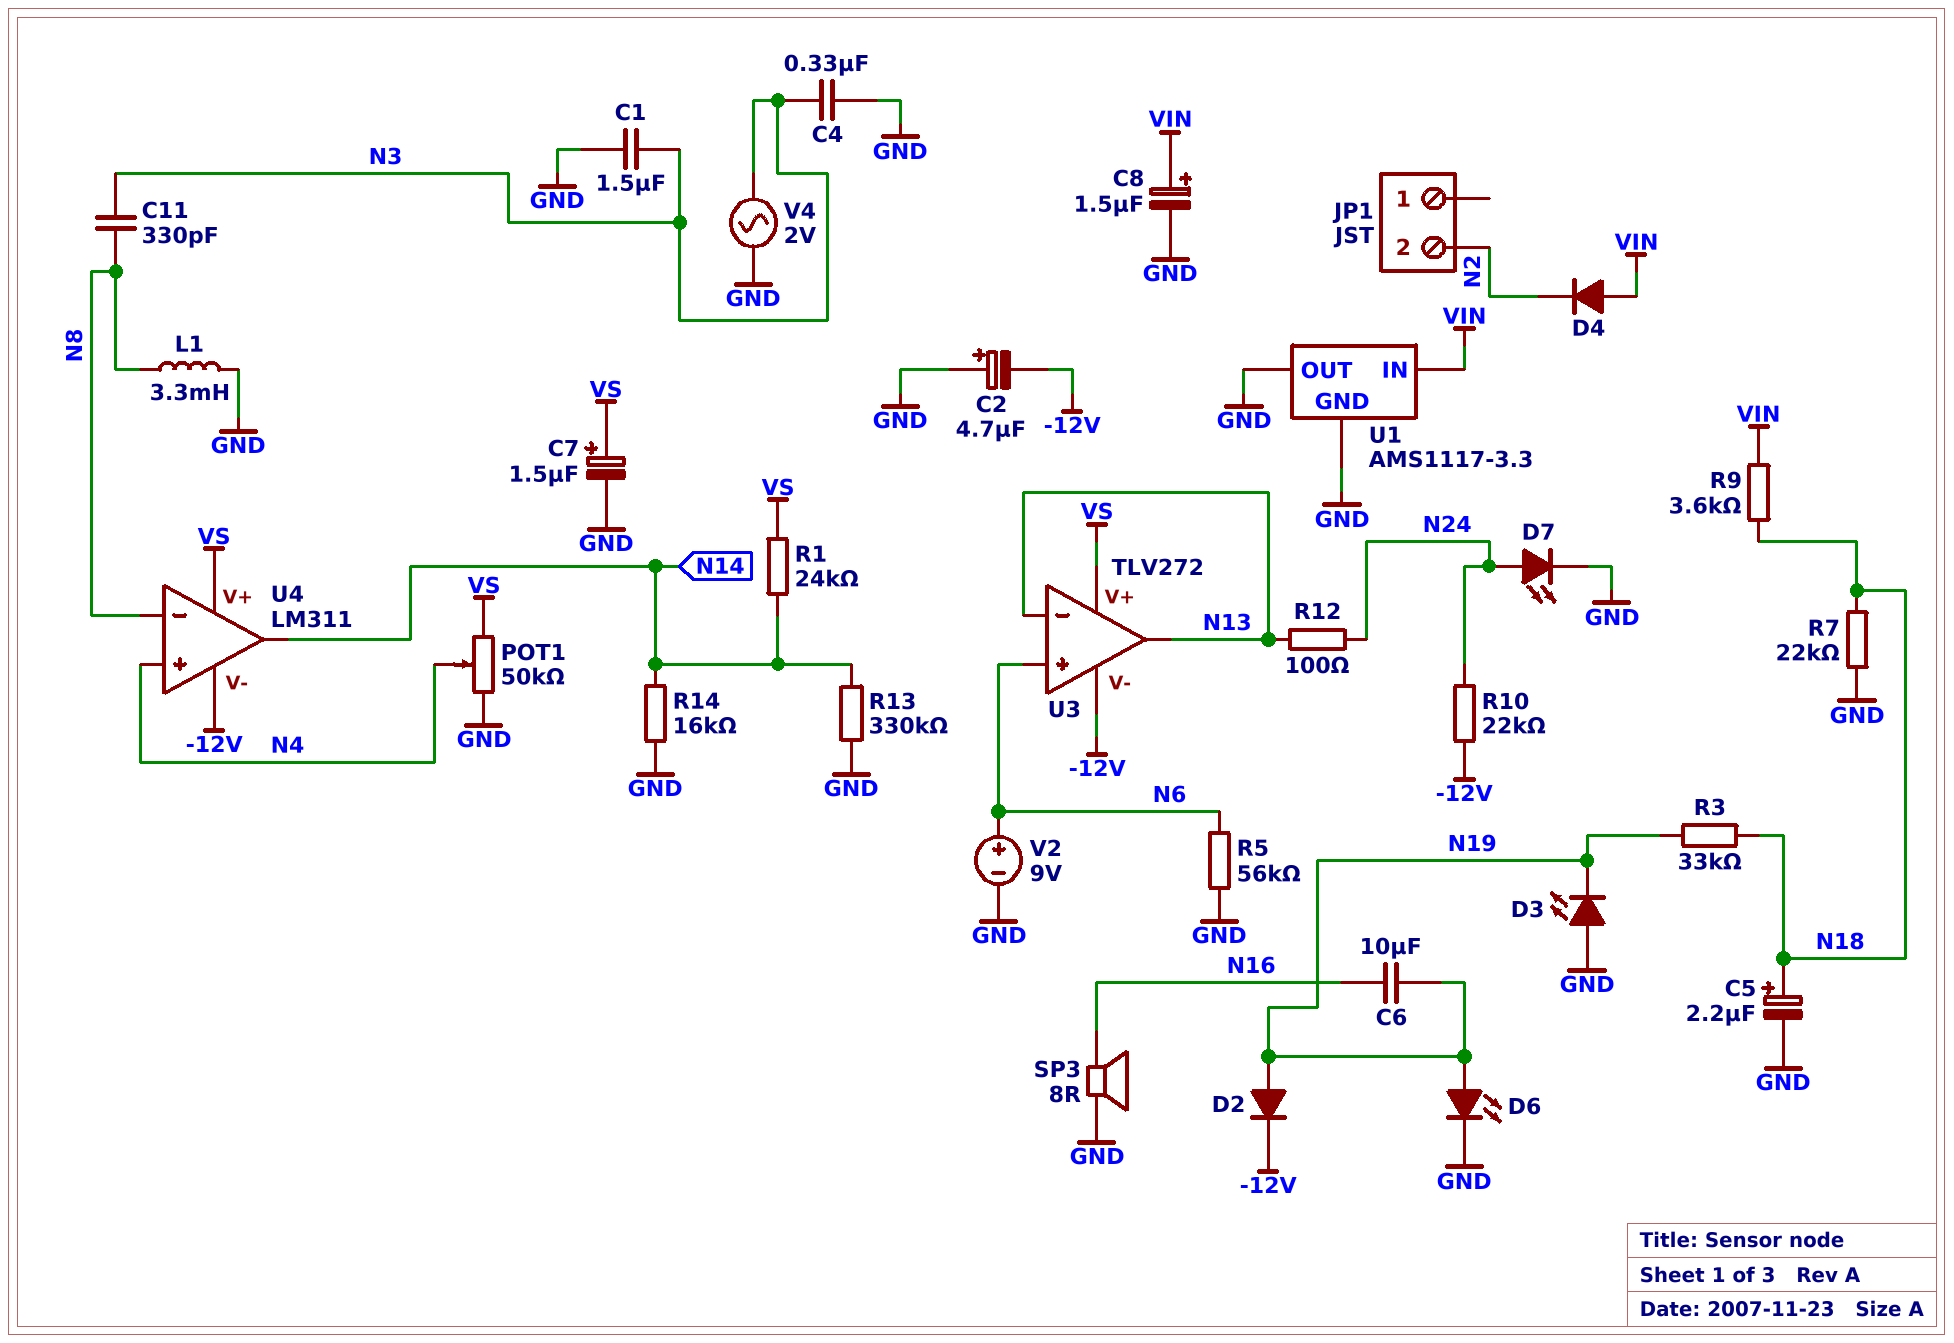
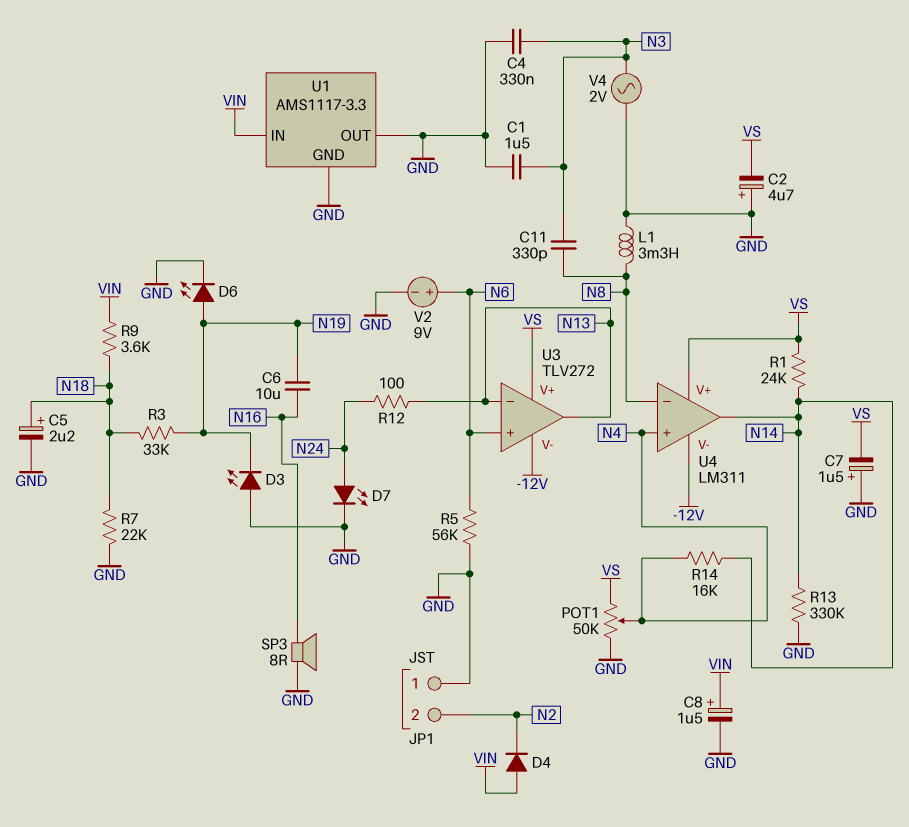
C2: 4.7uF (plus GND, minus -12V) -> 4.7uF (plus GND, minus VS)
C7: 1.5uF (plus VS, minus GND) -> 1.5uF (plus GND, minus VS)
D2: diode (A N19, K -12V) -> none
JP1 pin 1: none -> GND
R10: 22k (-12V, N24) -> none
R14: 16k (GND, N14) -> 16k (N4, N14)

